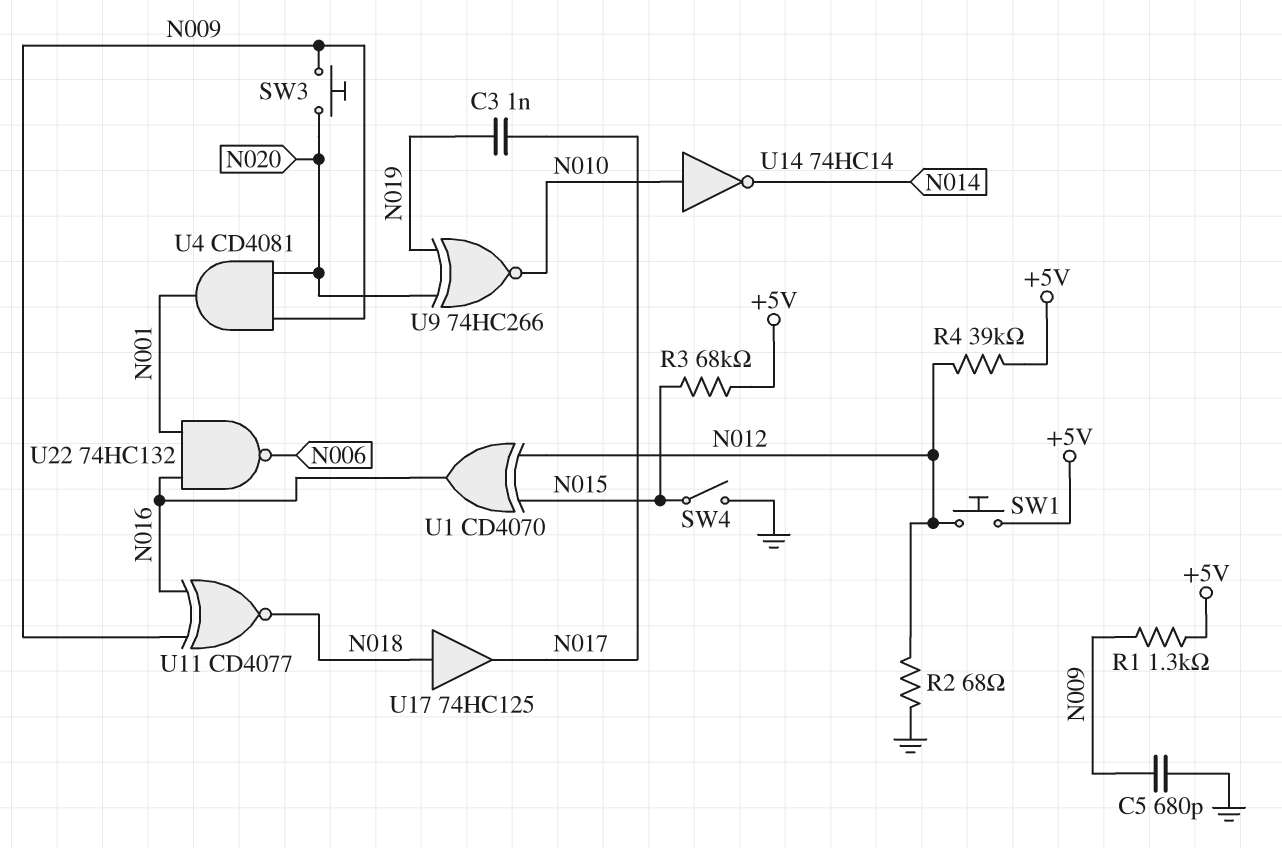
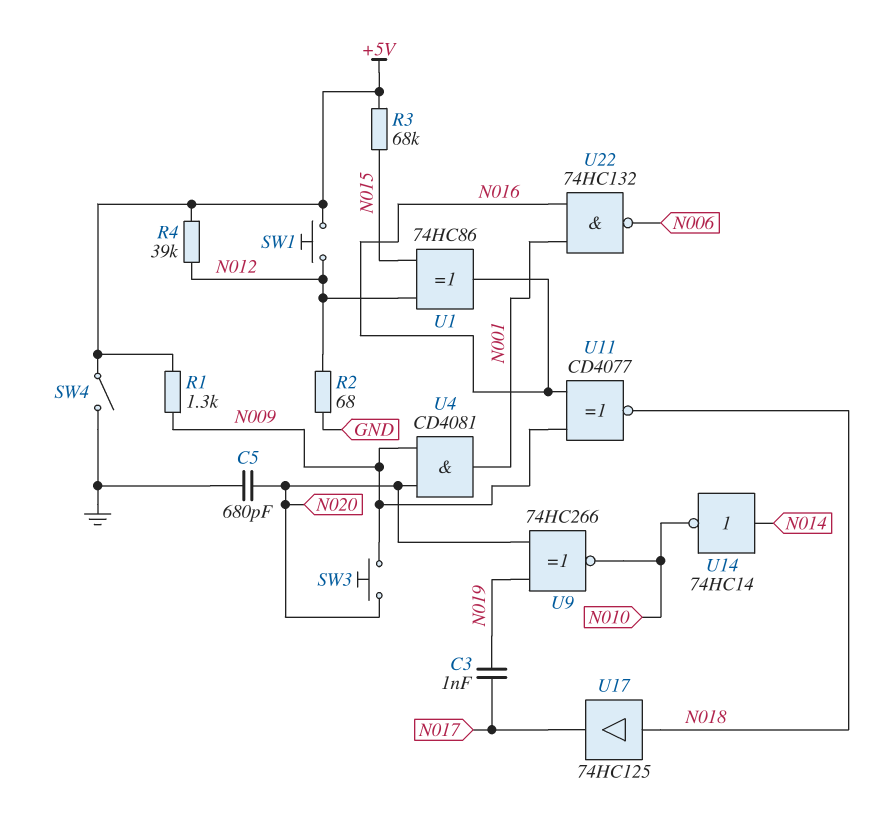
C5: 680pF (GND, N009) -> 680pF (GND, N020)
SW4: switch (GND, N015) -> switch (+5V, GND)
U1: XOR CD4070 (in N012, in N015, out N016) -> XOR 74HC86 (in N012, in N015, out N016)
U14: NOT 74HC14 (in N010, out N014) -> NOT 74HC14 (in N014, out N010)

